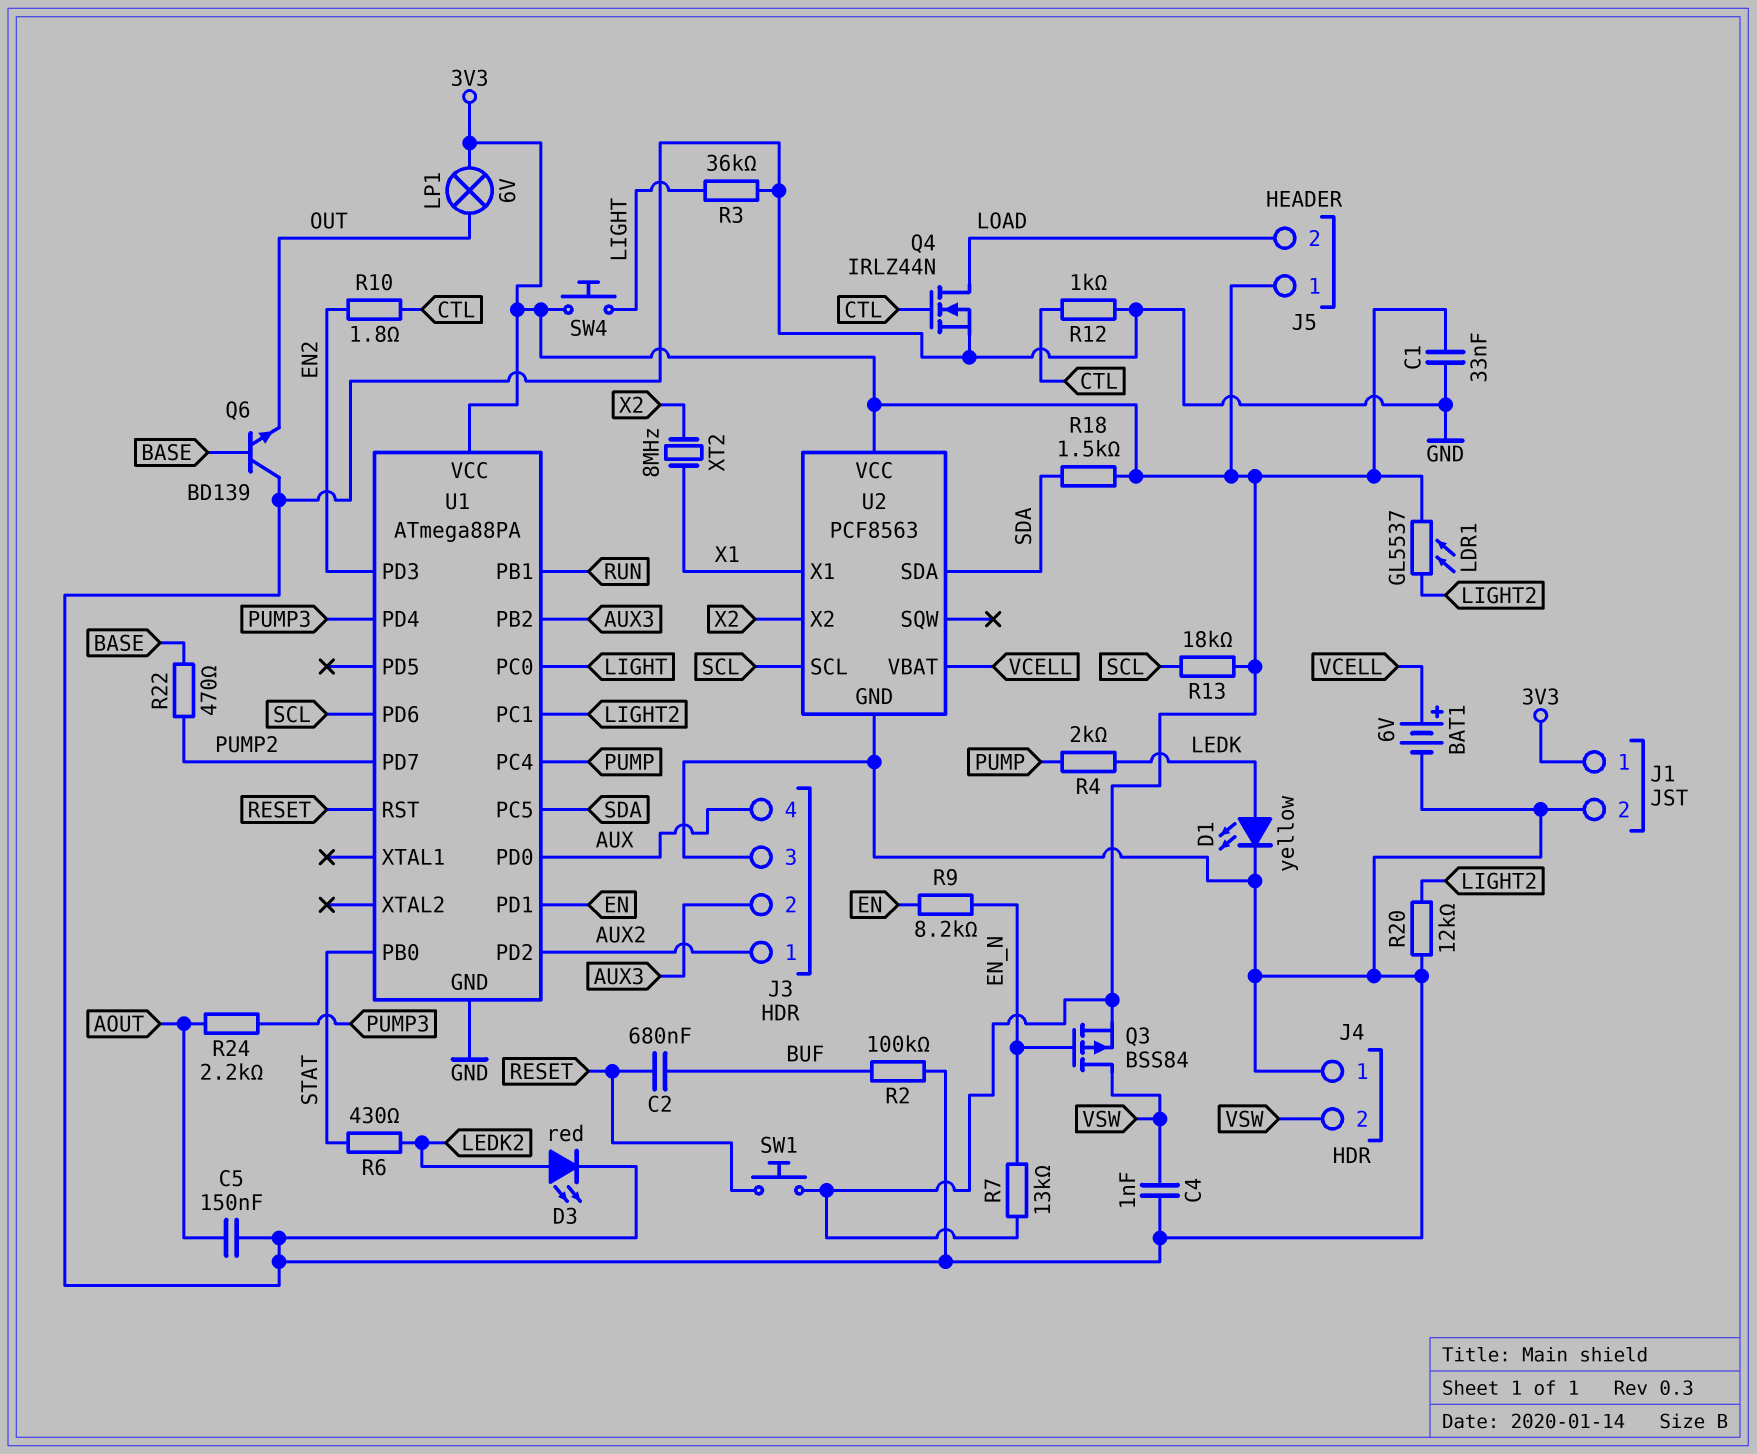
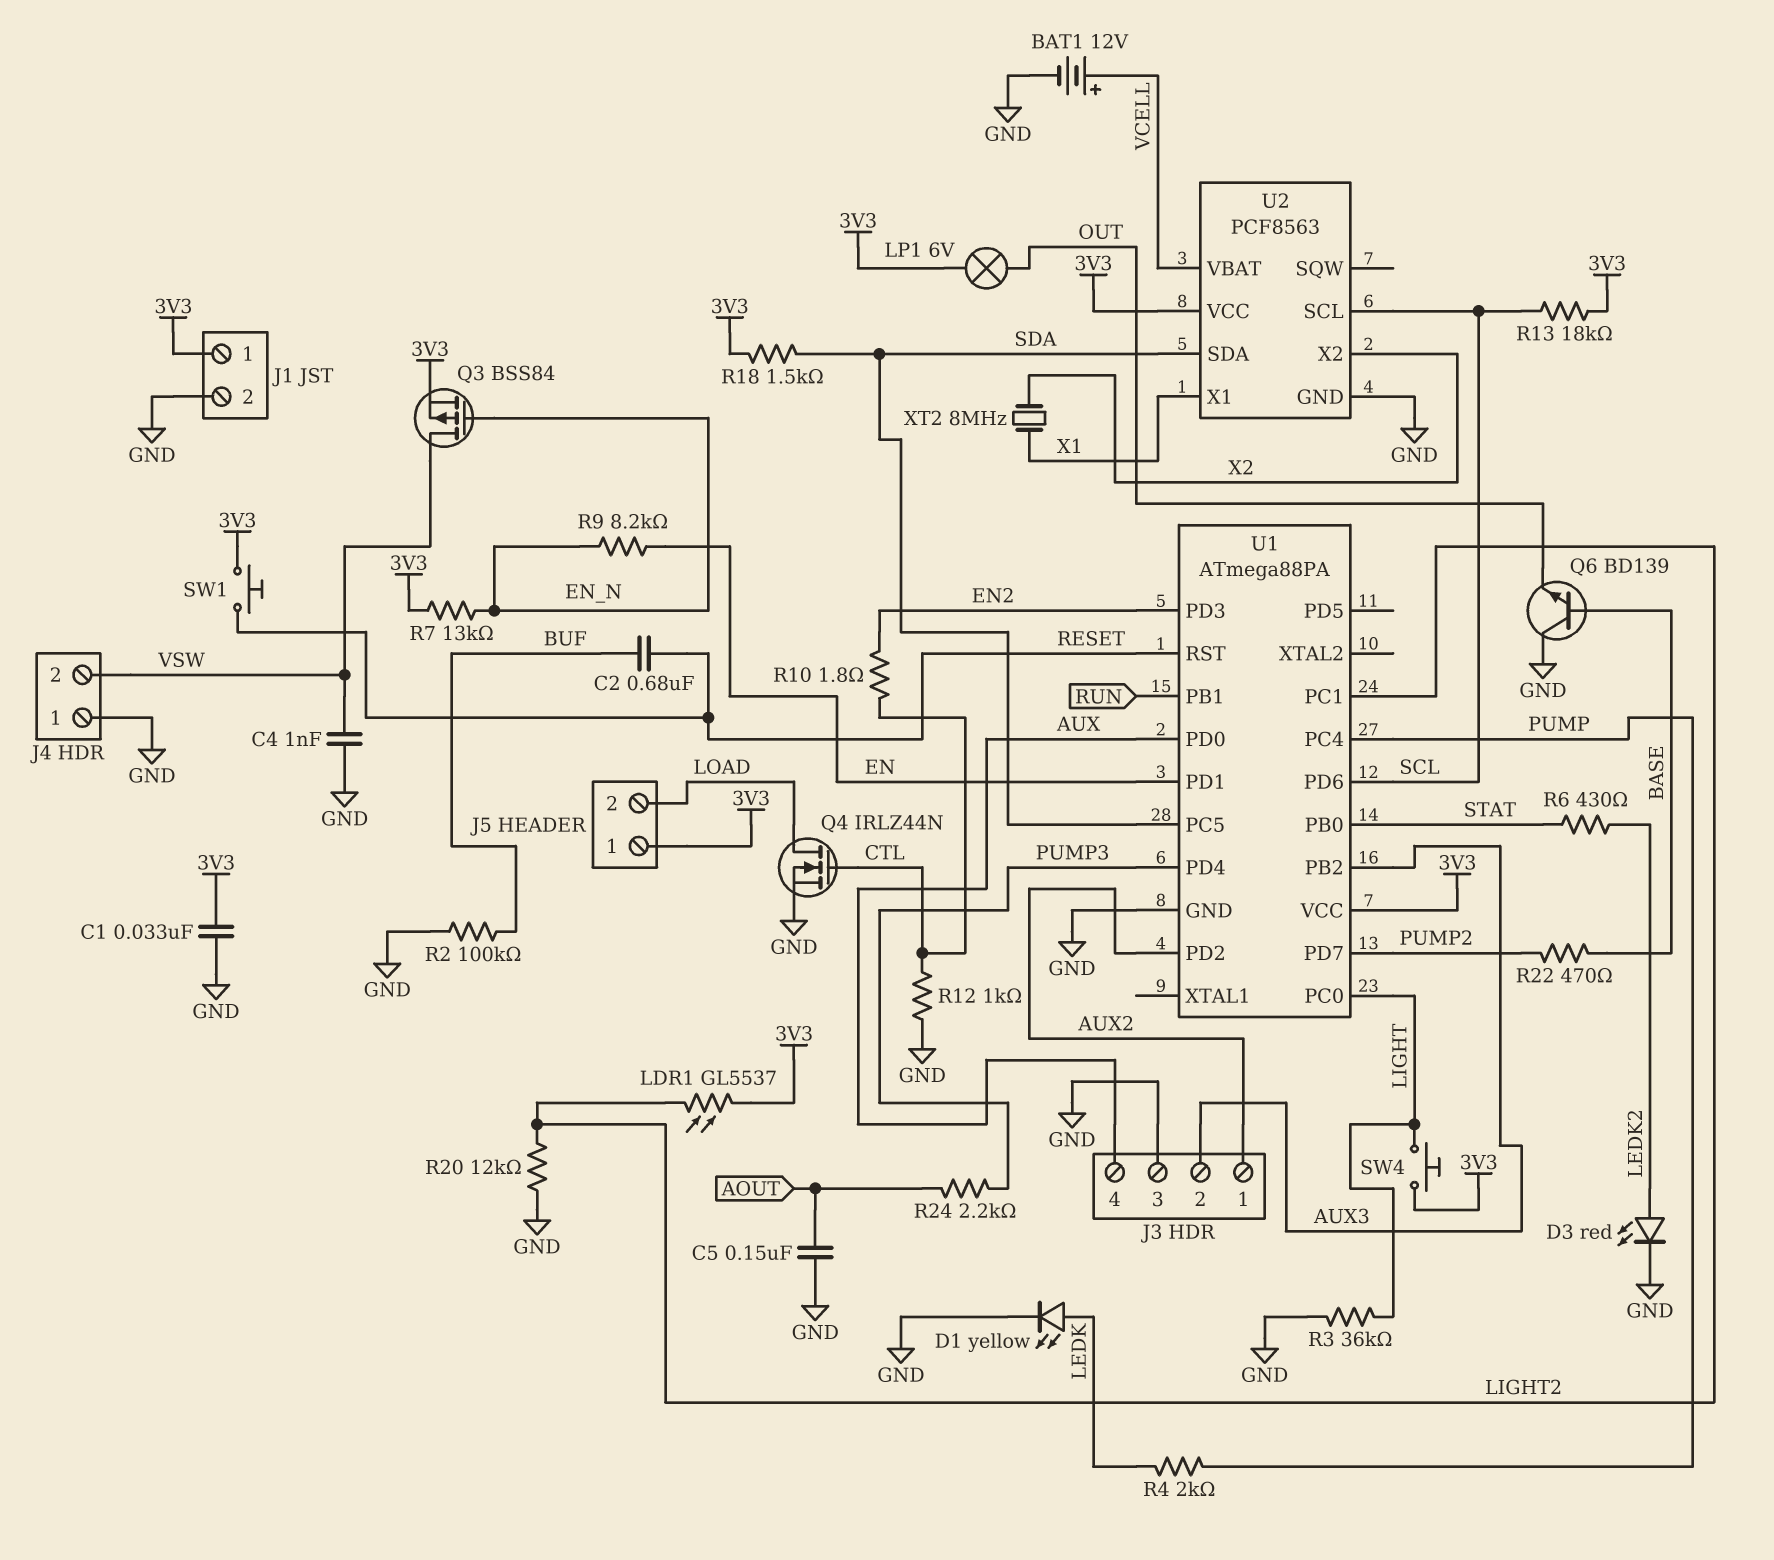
BAT1: 6V (plus VCELL, minus GND) -> 12V (plus VCELL, minus GND)

